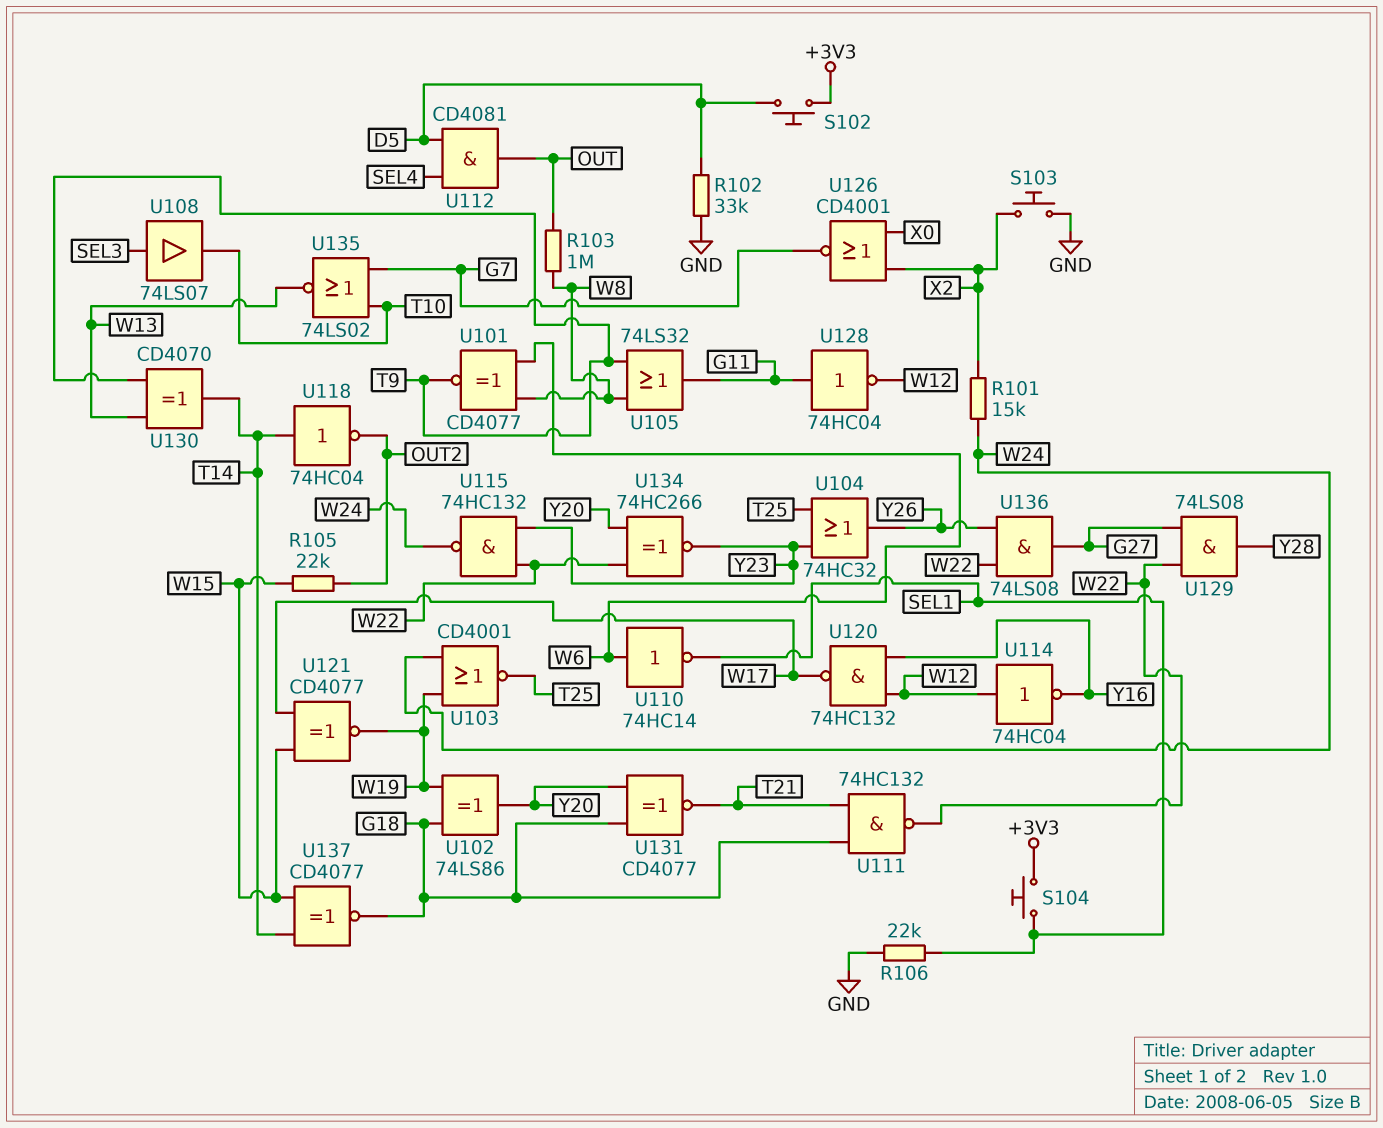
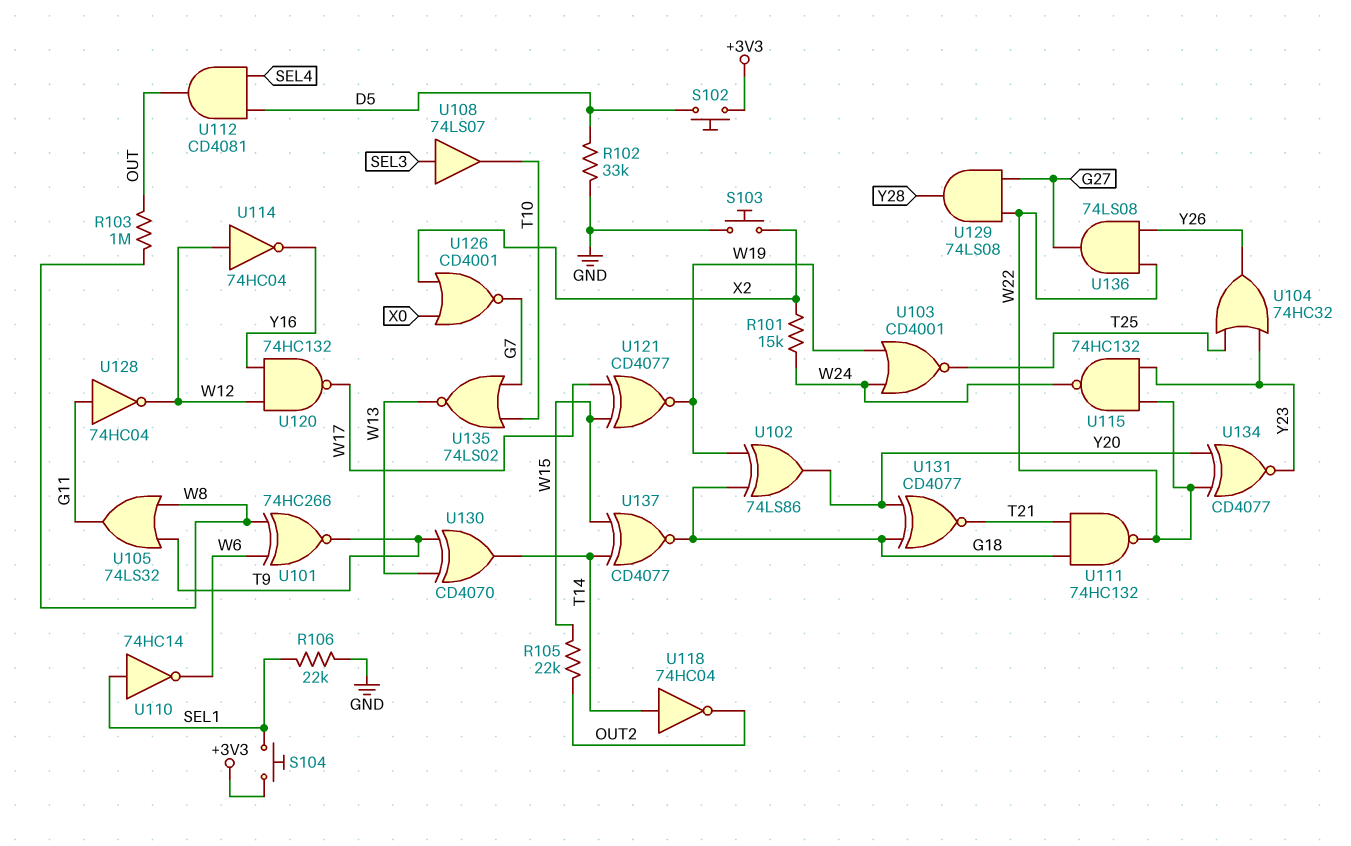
U101: XNOR CD4077 (in W6, in W8, out T9) -> XNOR 74HC266 (in W6, in W8, out T9)
U110: NOT 74HC14 (in W6, out SEL1) -> NOT 74HC14 (in SEL1, out W6)
U134: XNOR 74HC266 (in W22, in Y20, out Y23) -> XNOR CD4077 (in W22, in Y20, out Y23)

